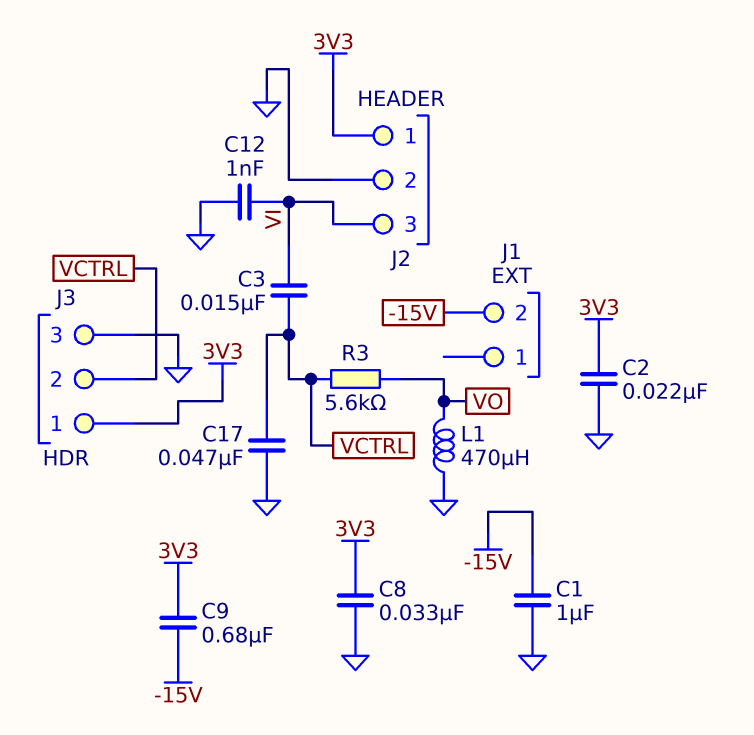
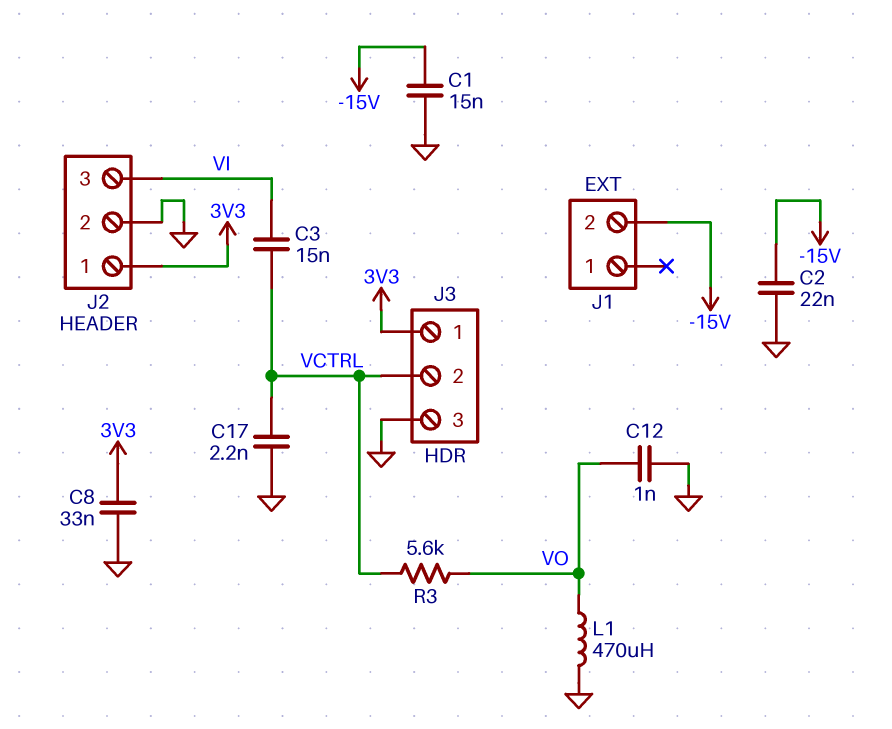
C1: 1uF (-15V, GND) -> 15nF (-15V, GND)
C2: 22nF (3V3, GND) -> 22nF (-15V, GND)
C9: 680nF (-15V, 3V3) -> none
C12: 1nF (GND, VI) -> 1nF (GND, VO)
C17: 47nF (GND, VCTRL) -> 2.2nF (GND, VCTRL)

